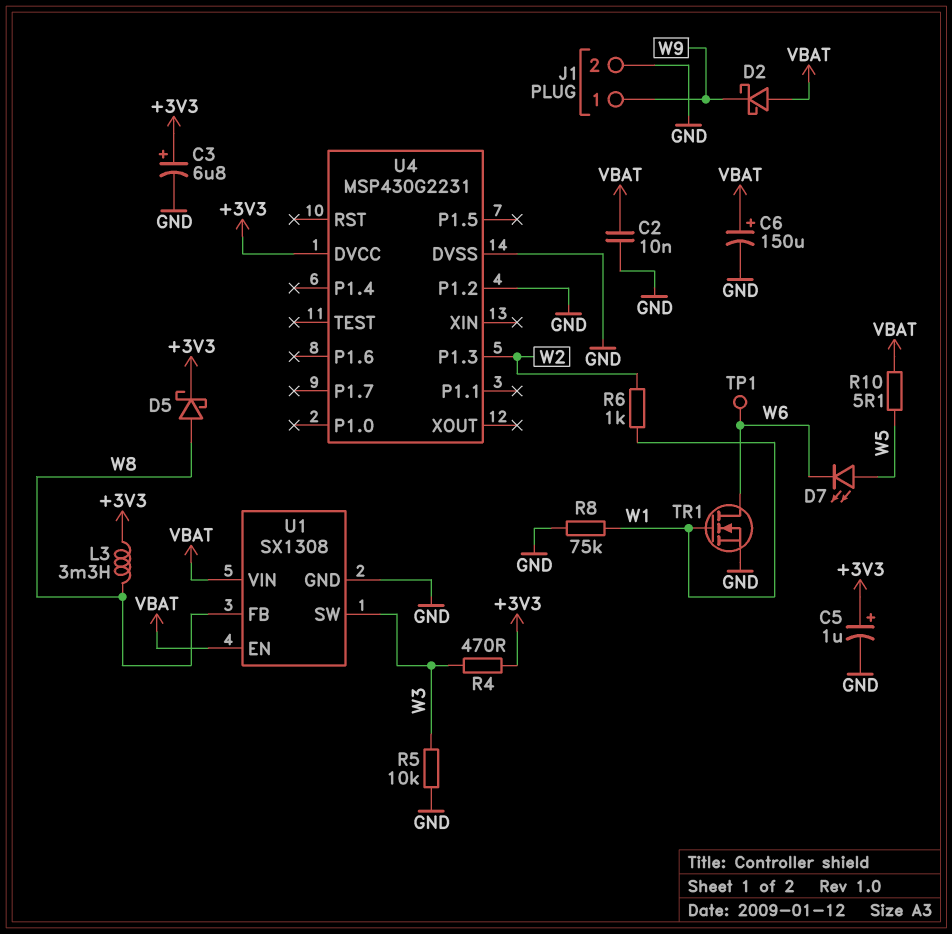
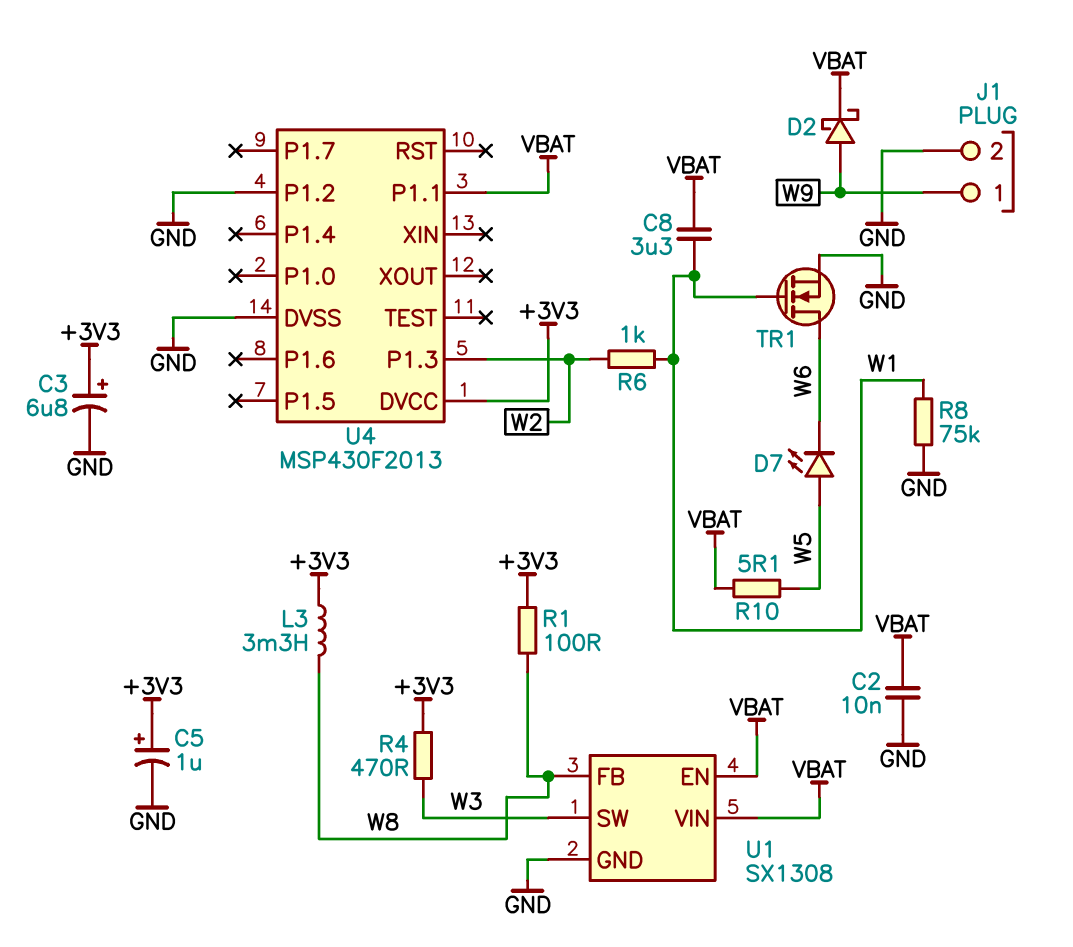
C6: 150uF (plus VBAT, minus GND) -> none
C8: none -> 3.3uF (VBAT, W1)
D2: schottky (A VBAT, K W9) -> schottky (A W9, K VBAT)
D5: schottky (A W8, K +3V3) -> none
R1: none -> 100 (+3V3, W8)
R5: 10k (GND, W3) -> none
TP1: test point (W6) -> none
U4: MSP430G2231 -> MSP430F2013
U4 pin P1.1: none -> VBAT

